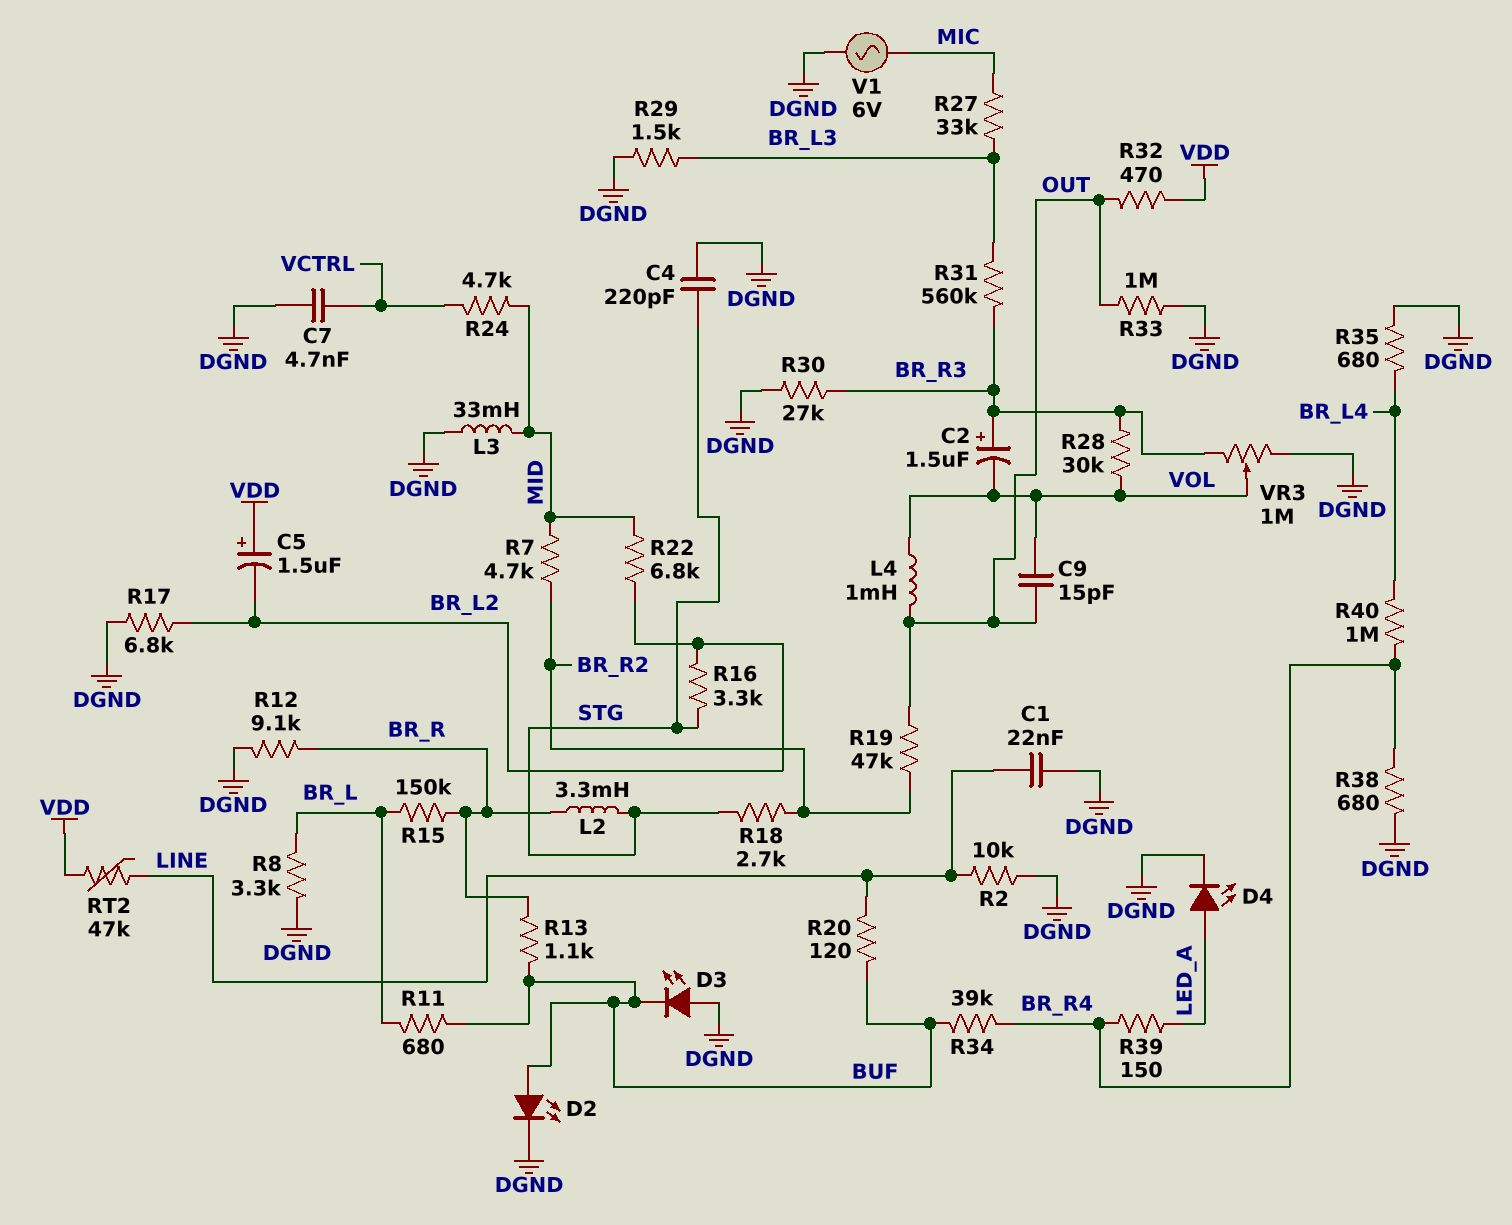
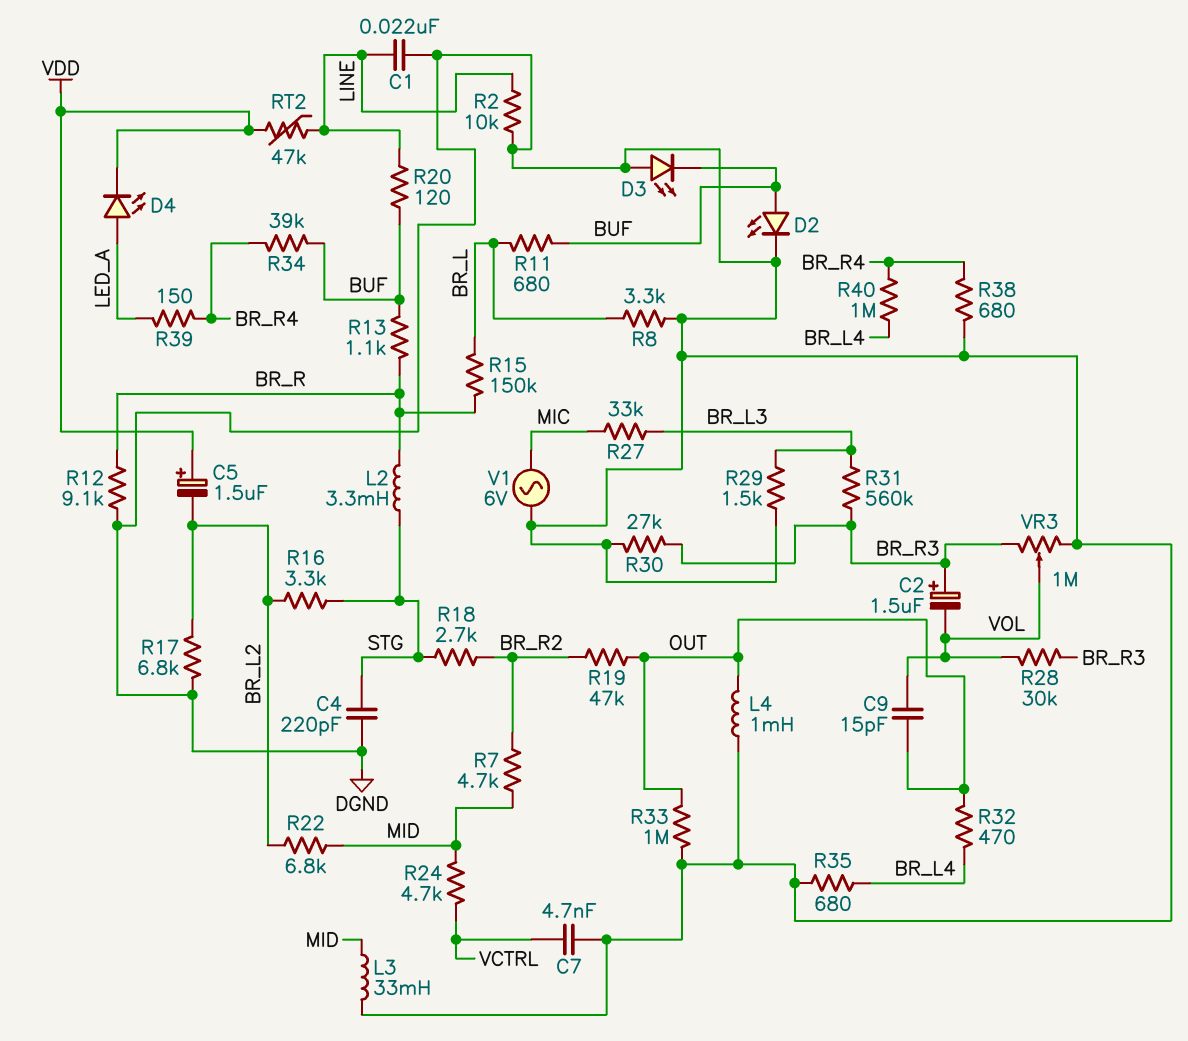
D4: LED (A LED_A, K DGND) -> LED (A LED_A, K VDD)
L4: 1mH (OUT, VOL) -> 1mH (DGND, OUT)
R32: 470 (OUT, VDD) -> 470 (BR_L4, OUT)

